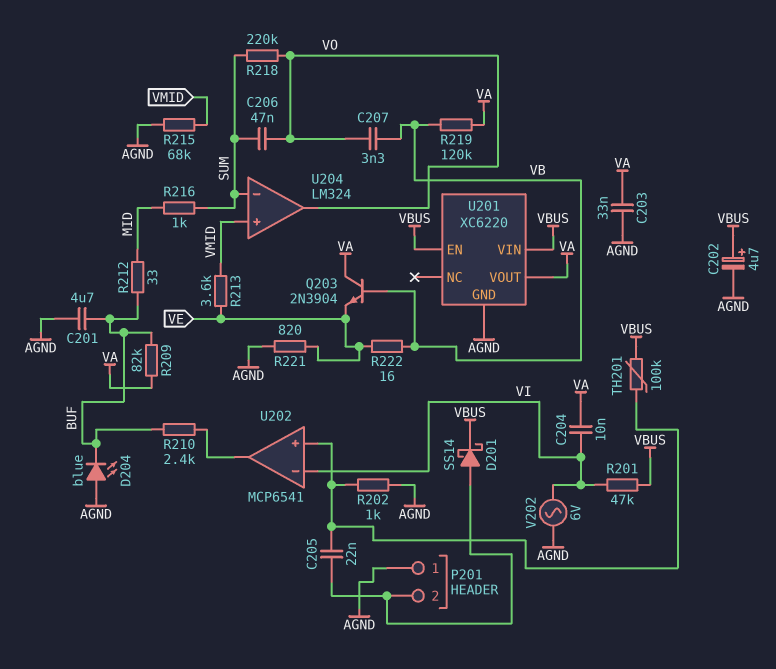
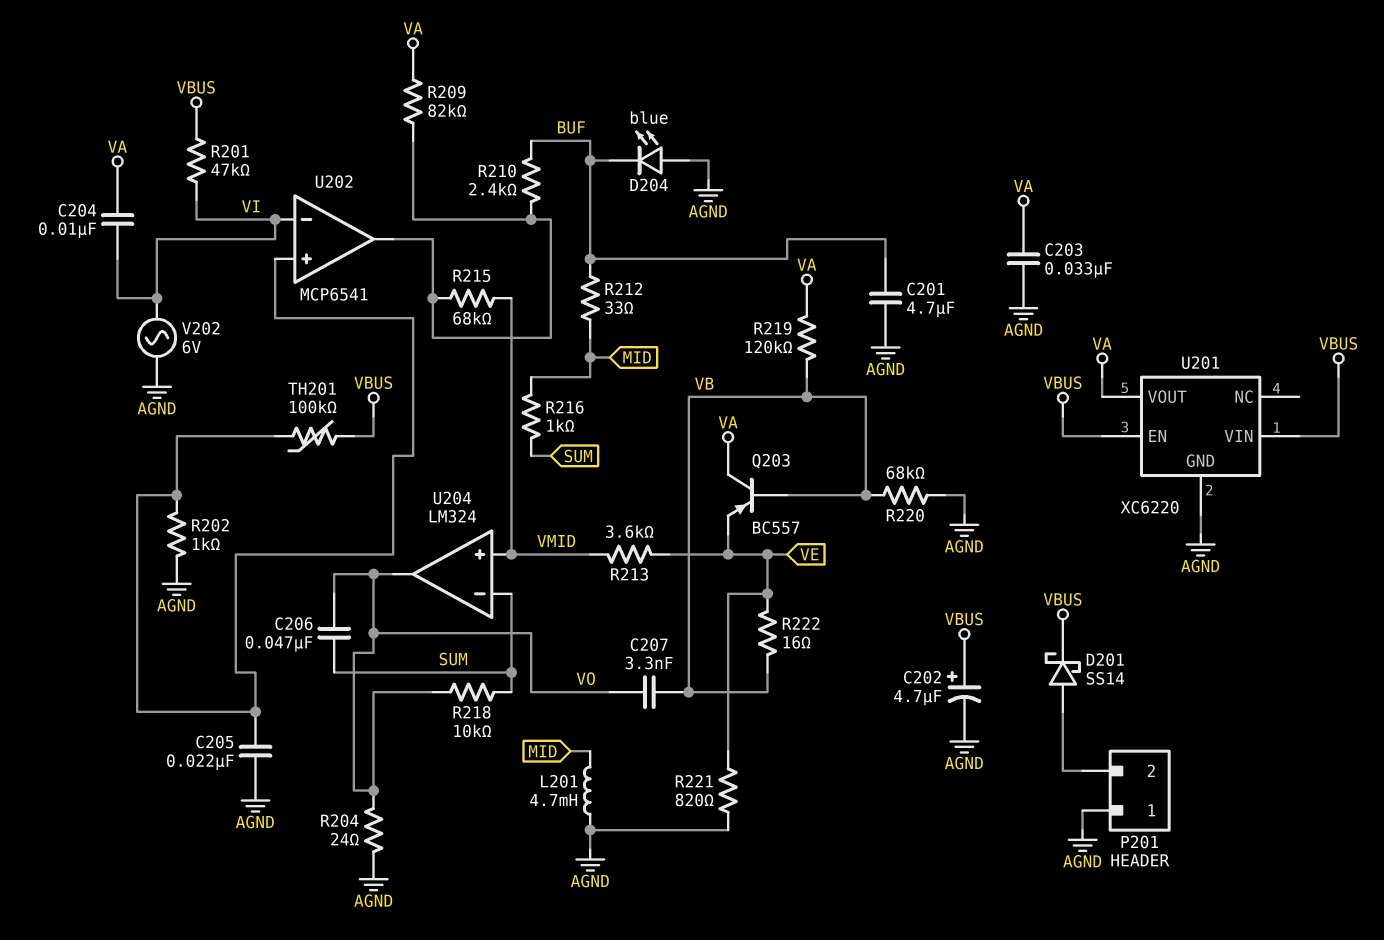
C205: 22nF (P201/2, U202/in+) -> 22nF (AGND, U202/in+)
L201: none -> 4.7mH (AGND, MID)
Q203: NPN 2N3904 (B VB, C VA, E VE) -> PNP BC557 (B VB, C VA, E VE)
R204: none -> 24 (AGND, VO)
R209: 82k (BUF, VA) -> 82k (U202/out, VA)
R215: 68k (AGND, VMID) -> 68k (U202/out, VMID)
R218: 220k (SUM, VO) -> 10k (SUM, VO)
R220: none -> 68k (AGND, VB)

